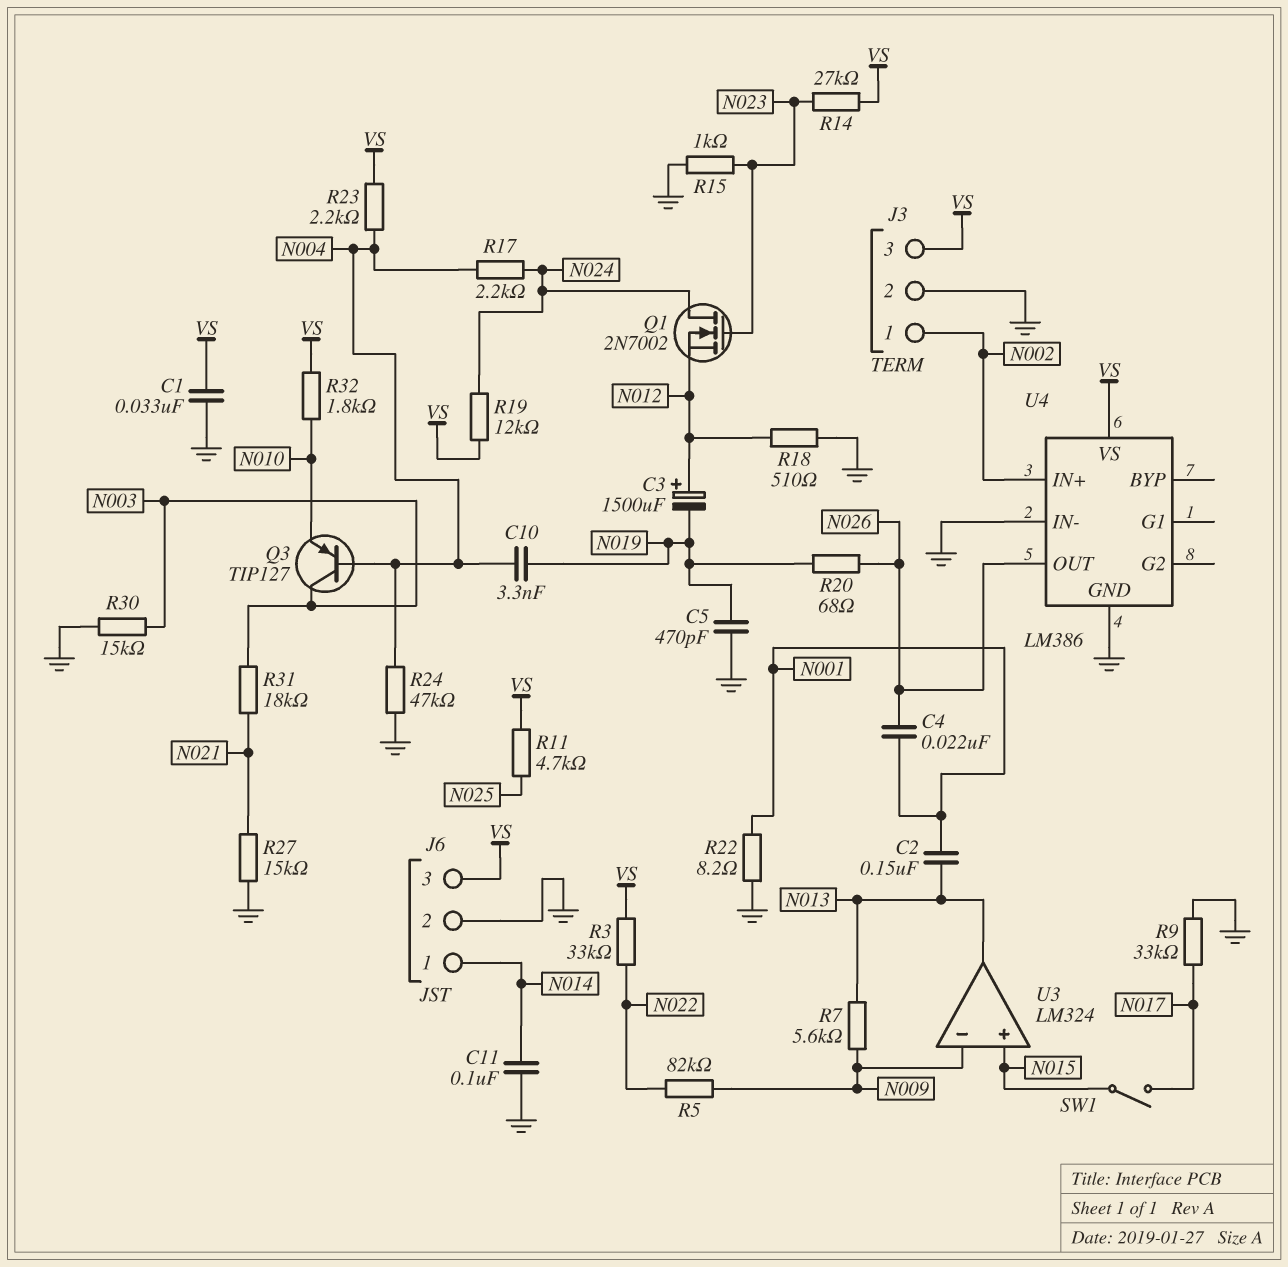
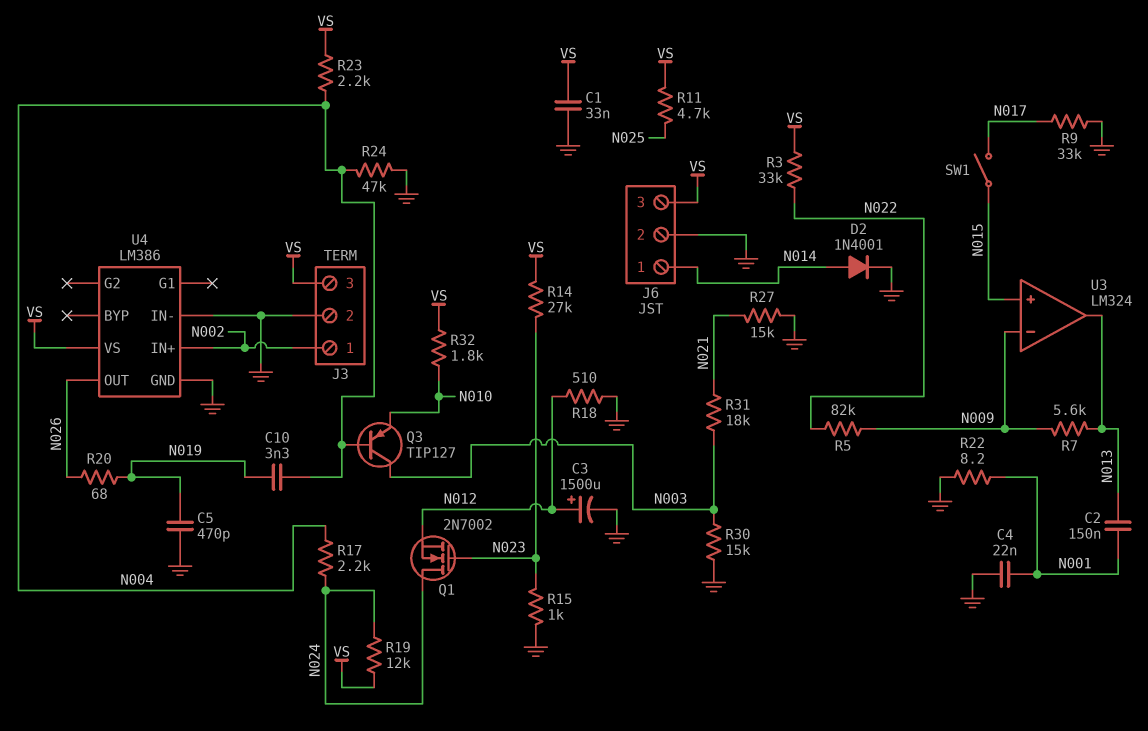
C3: 1500uF (plus N012, minus N019) -> 1500uF (plus N012, minus GND)
C4: 22nF (N001, N026) -> 22nF (GND, N001)
C11: 100nF (GND, N014) -> none
D2: none -> diode 1N4001 (A N014, K GND)

